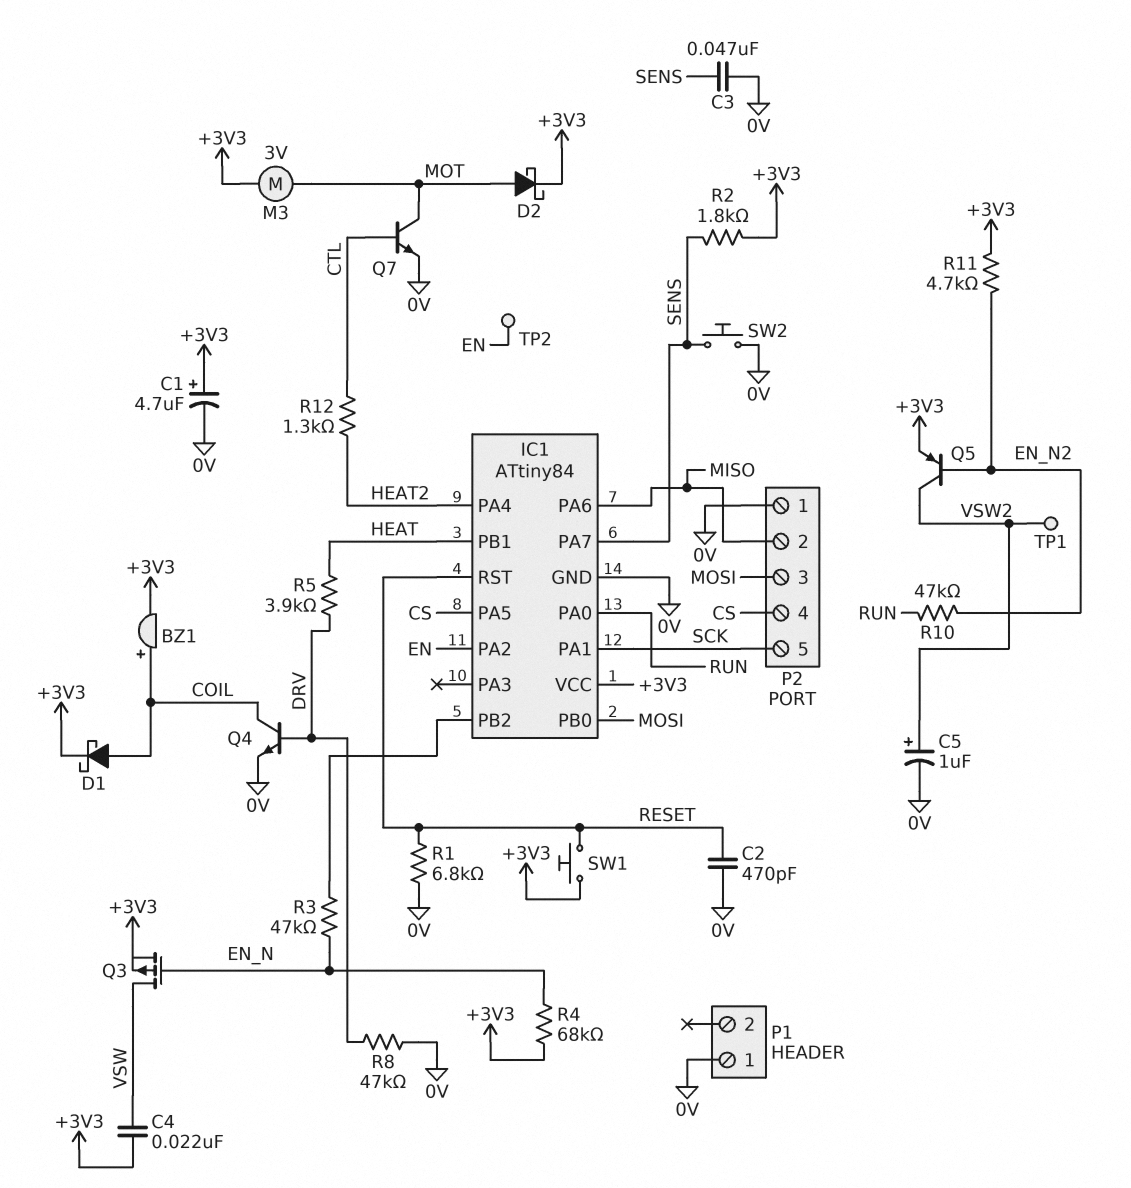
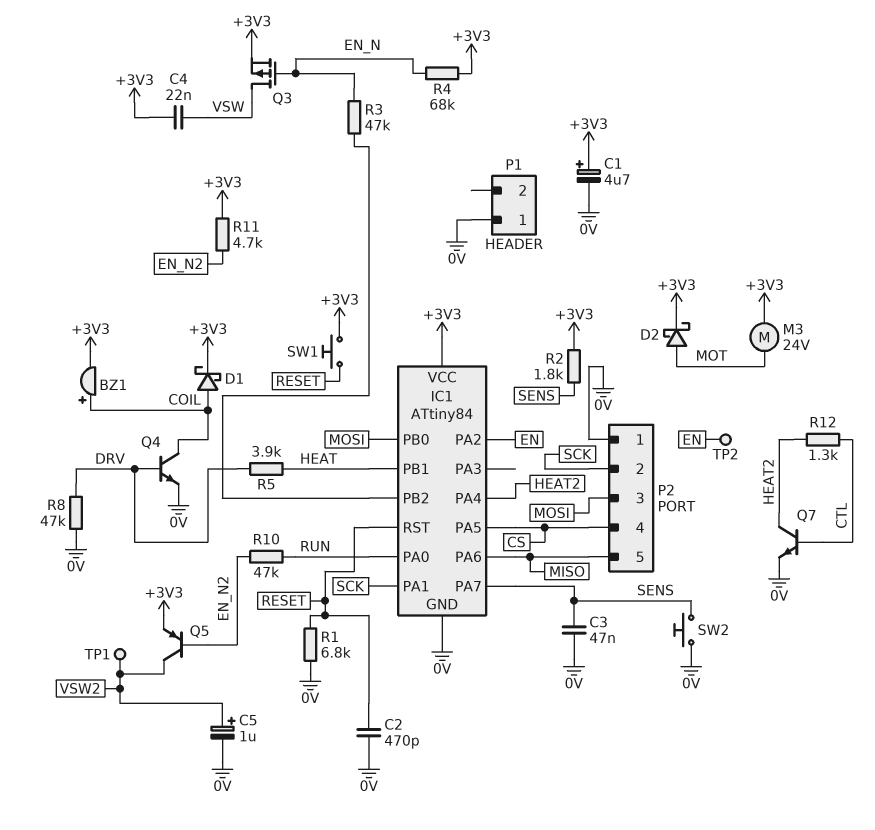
M3: motor 3V (+3V3, MOT) -> motor 24V (+3V3, MOT)
P2 pin 2: MISO -> SCK
P2 pin 5: SCK -> MISO
Q7: NPN (B CTL, C MOT, E 0V) -> NPN (B CTL, C HEAT2, E 0V)

